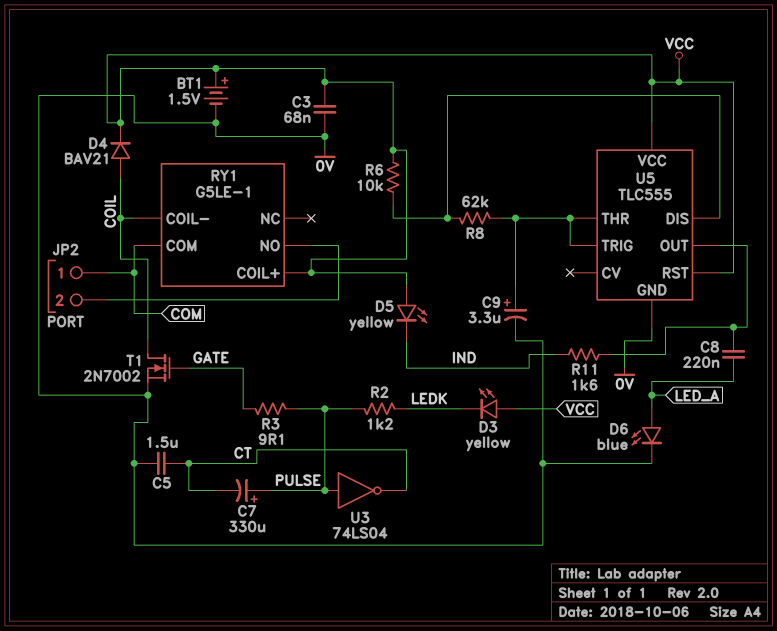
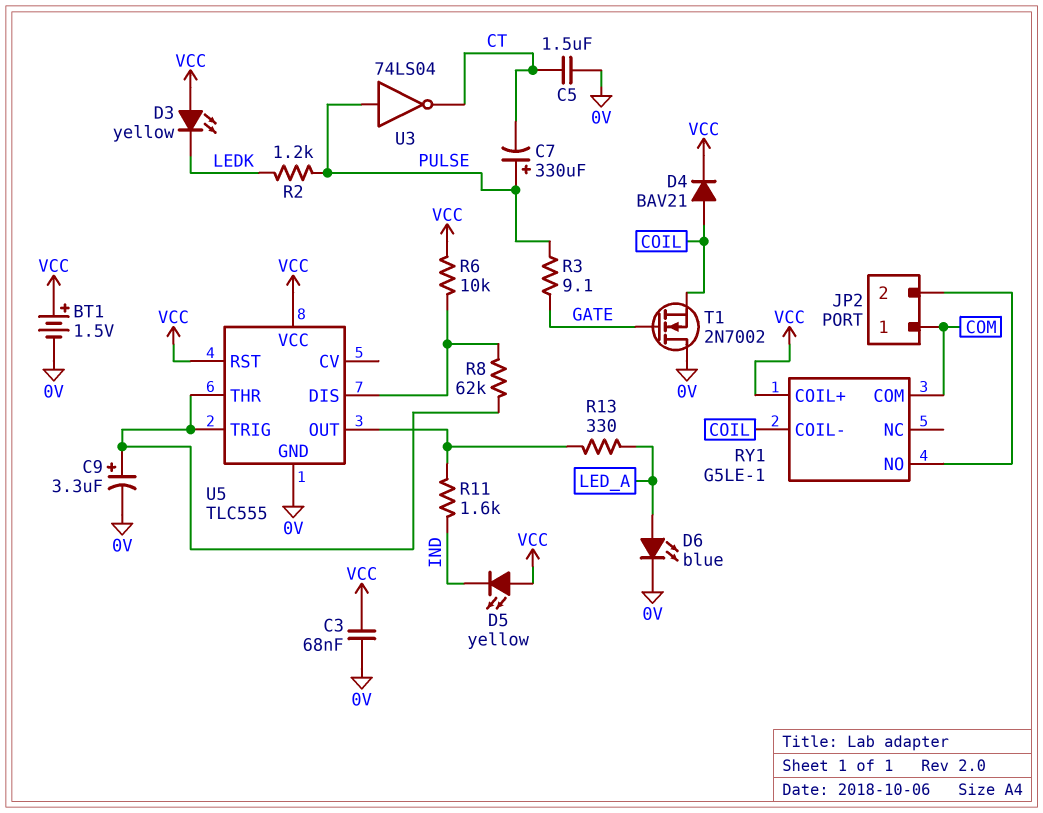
C8: 220nF (LED_A, U5/OUT) -> none
R13: none -> 330 (LED_A, U5/OUT)
T1: NMOS 2N7002 (G GATE, D COIL, S 0V) -> NMOS 2N7002 (G GATE, D 0V, S COIL)

